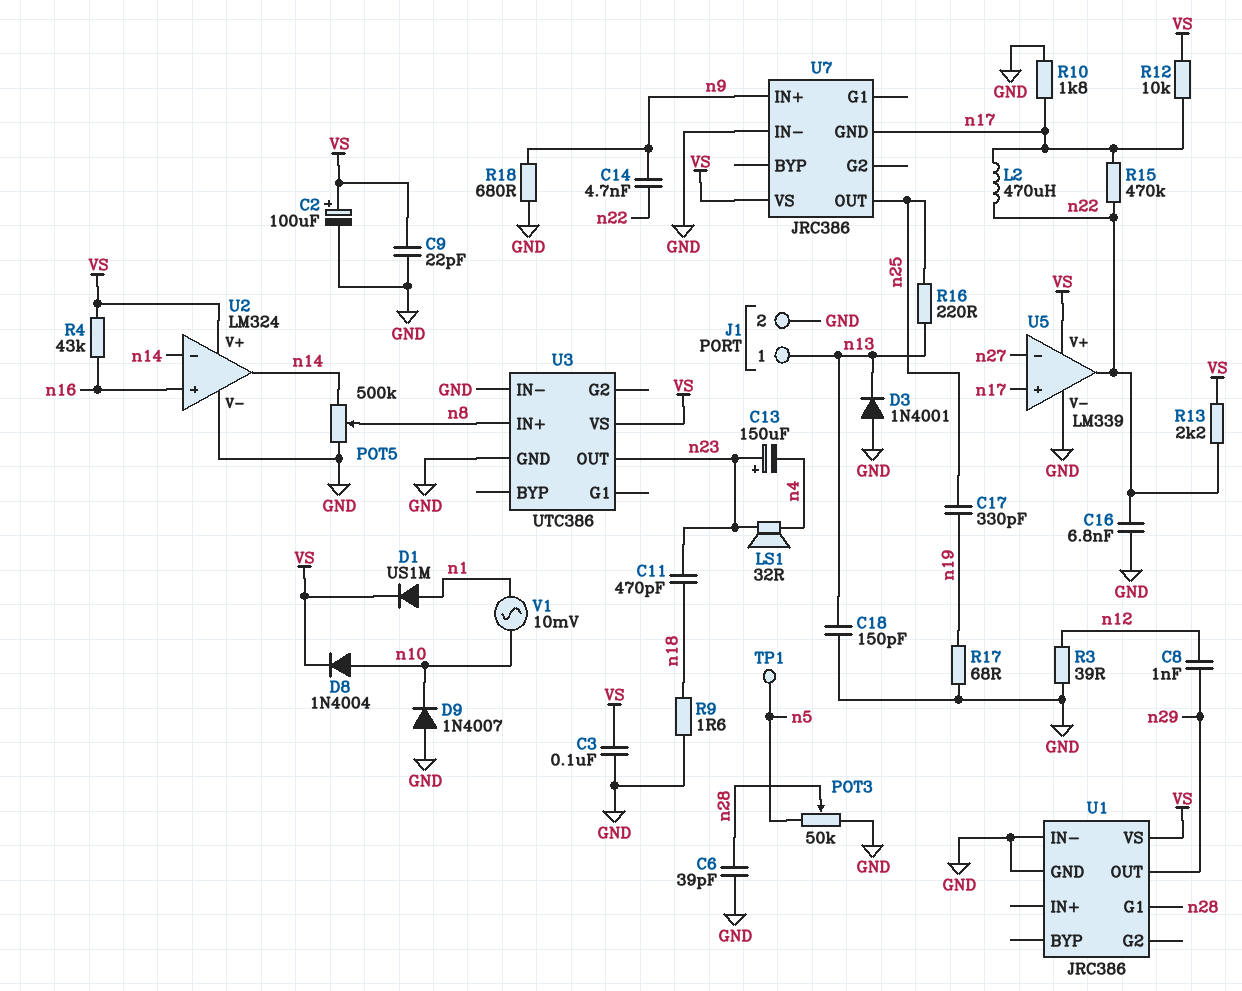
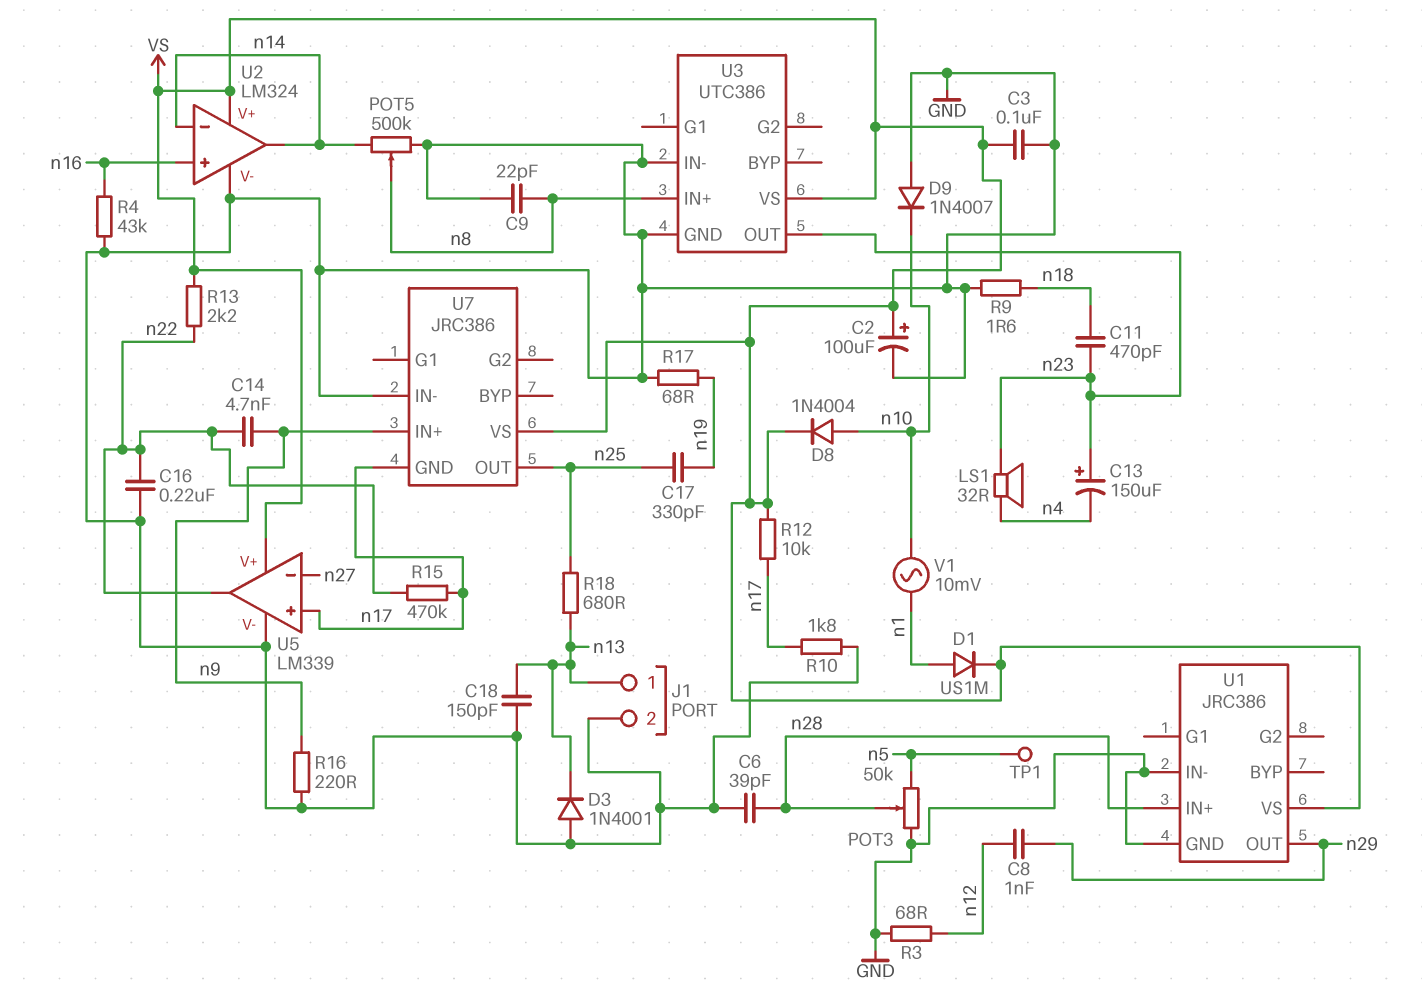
C9: 22pF (GND, VS) -> 22pF (GND, n8)
C16: 6.8nF (GND, n22) -> 220nF (GND, n22)
L2: 470uH (n17, n22) -> none
R3: 39 (GND, n12) -> 68 (GND, n12)
R4: 43k (VS, n16) -> 43k (GND, n16)
R16: 220 (n13, n25) -> 220 (GND, n9)
R18: 680 (GND, n9) -> 680 (n13, n25)
U1 pin G1: n28 -> none
U1 pin IN+: none -> n28

